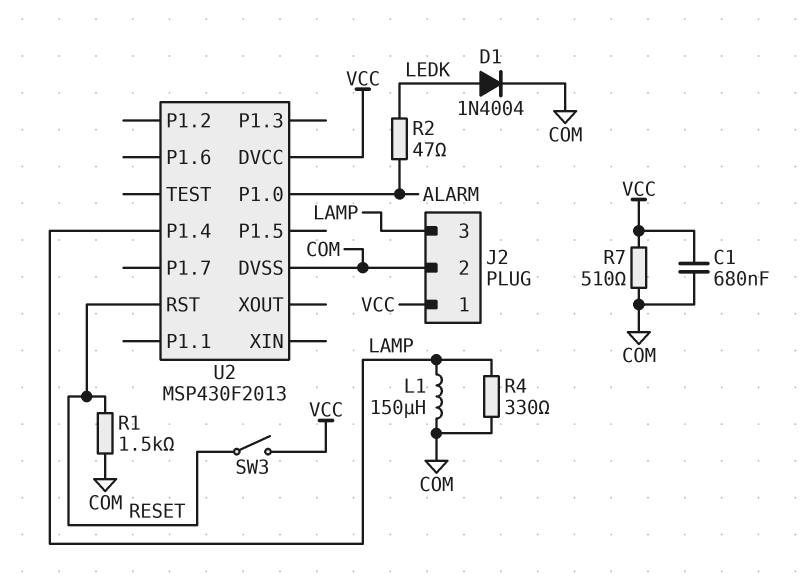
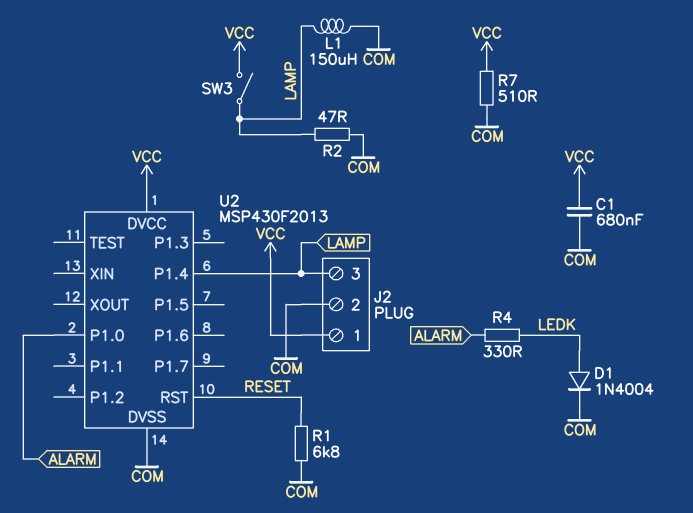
R1: 1.5k (COM, RESET) -> 6.8k (COM, RESET)
R2: 47 (ALARM, LEDK) -> 47 (COM, LAMP)
R4: 330 (COM, LAMP) -> 330 (ALARM, LEDK)
SW3: switch (RESET, VCC) -> switch (LAMP, VCC)

